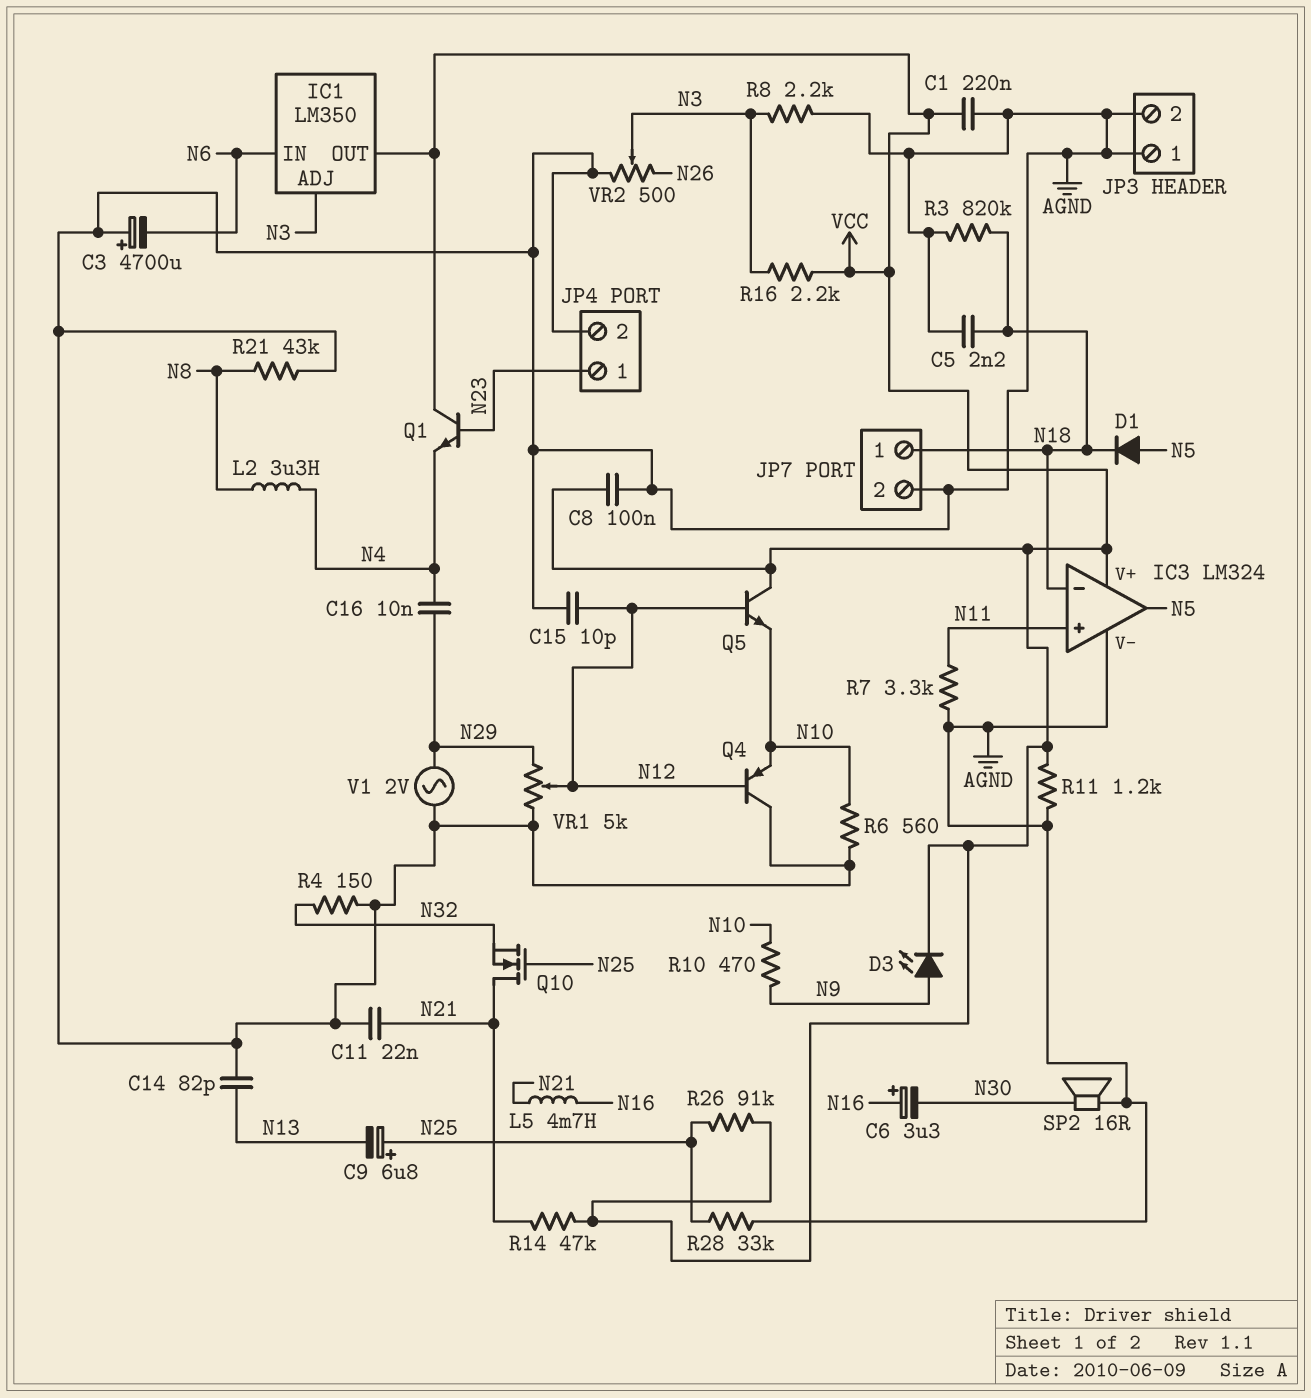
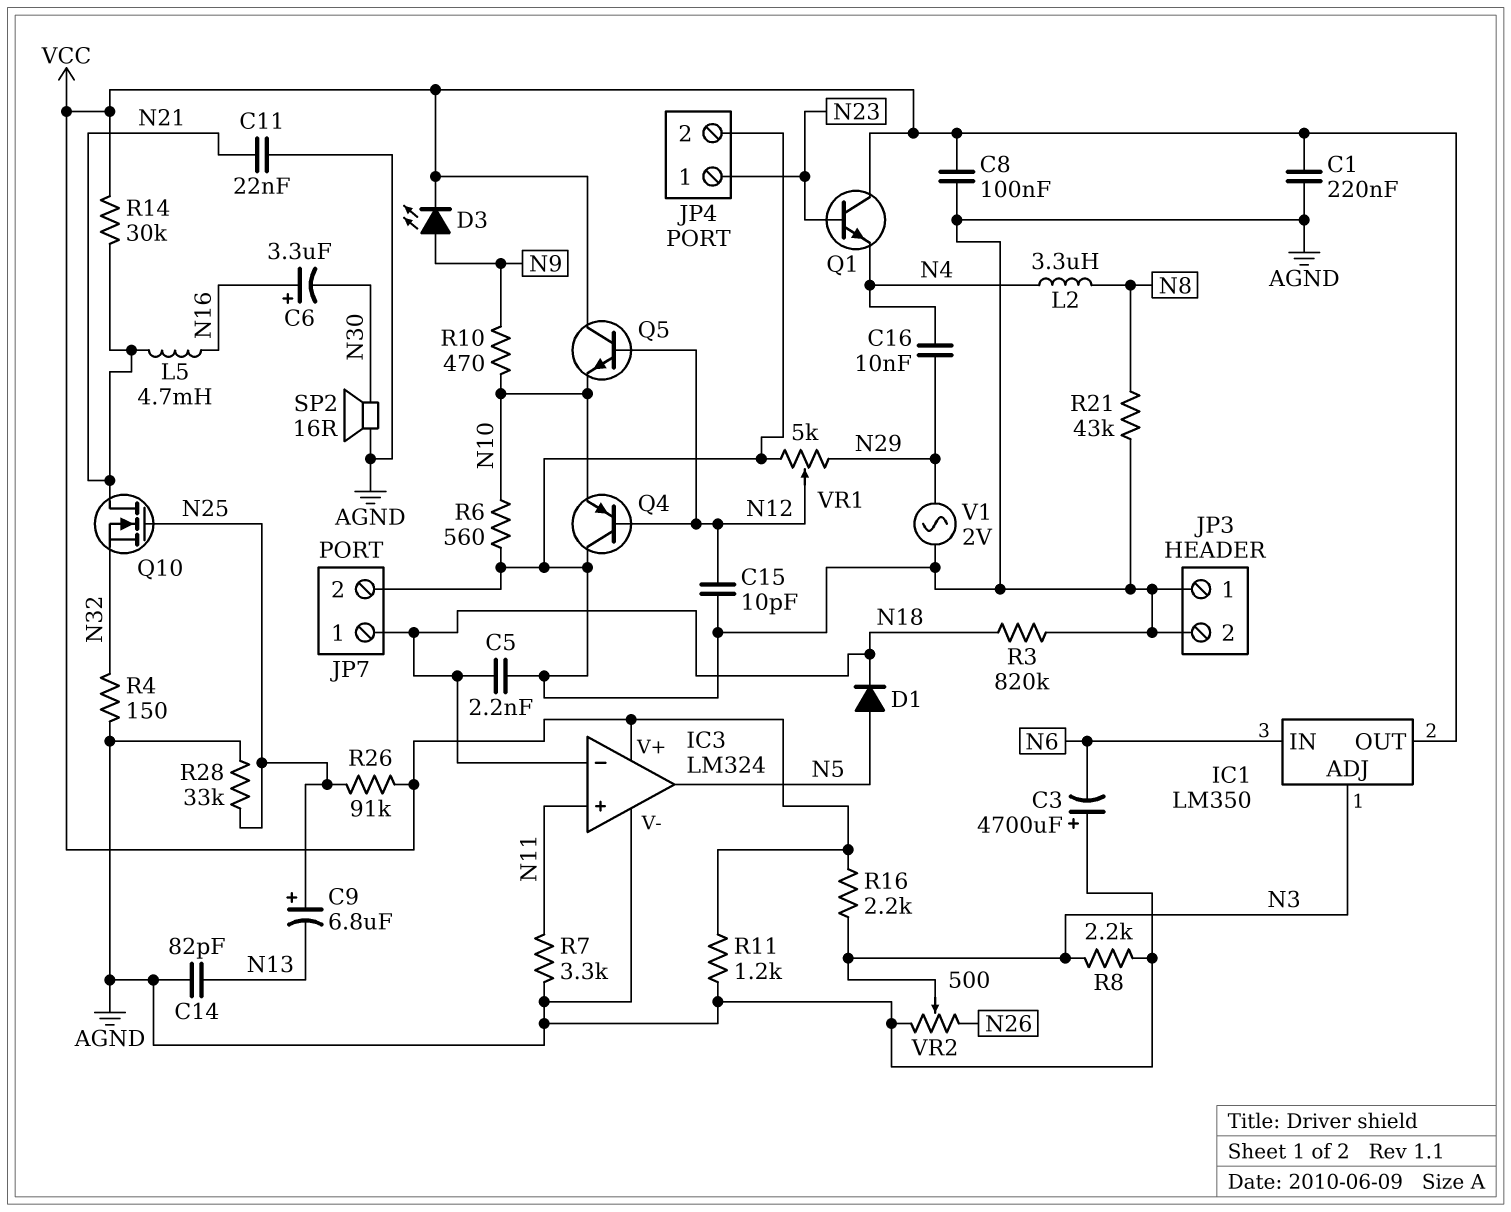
R14: 47k (N21, VCC) -> 30k (N21, VCC)

